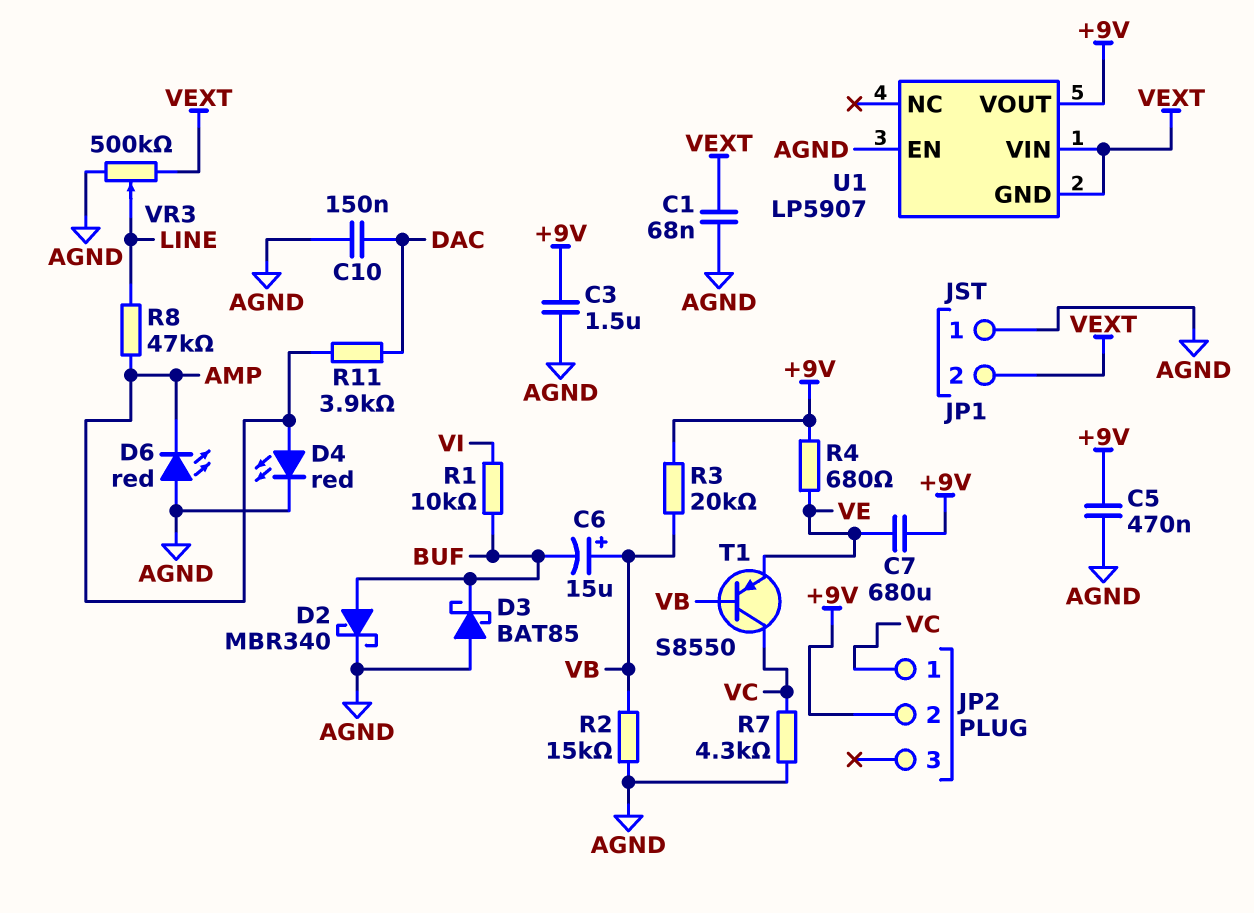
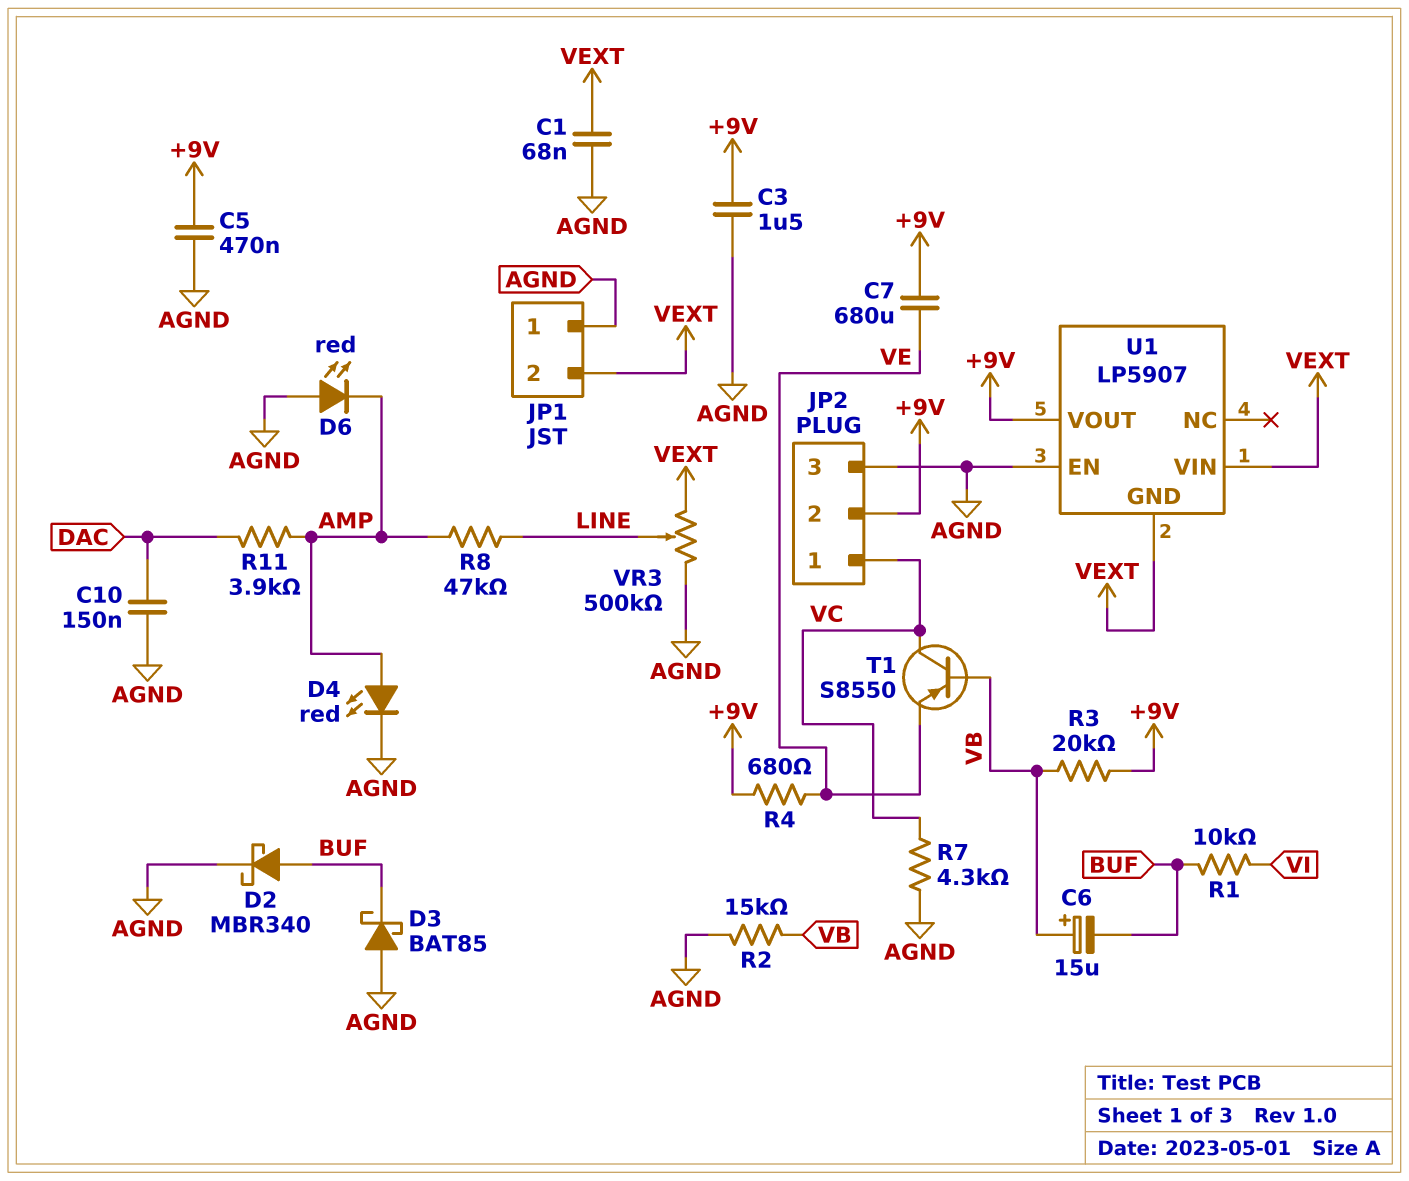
JP2 pin 3: none -> AGND

